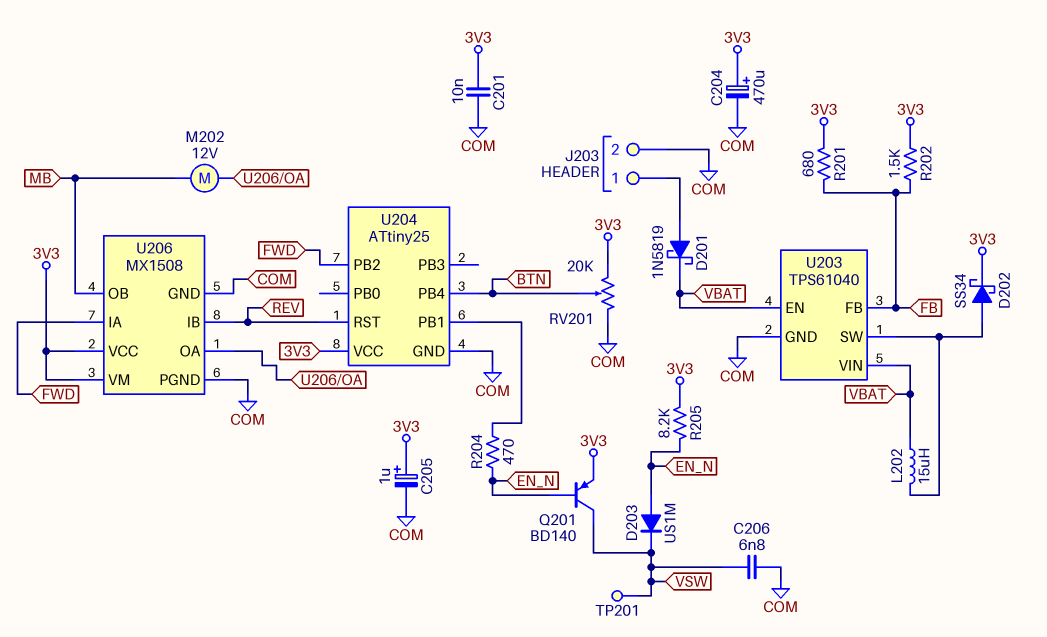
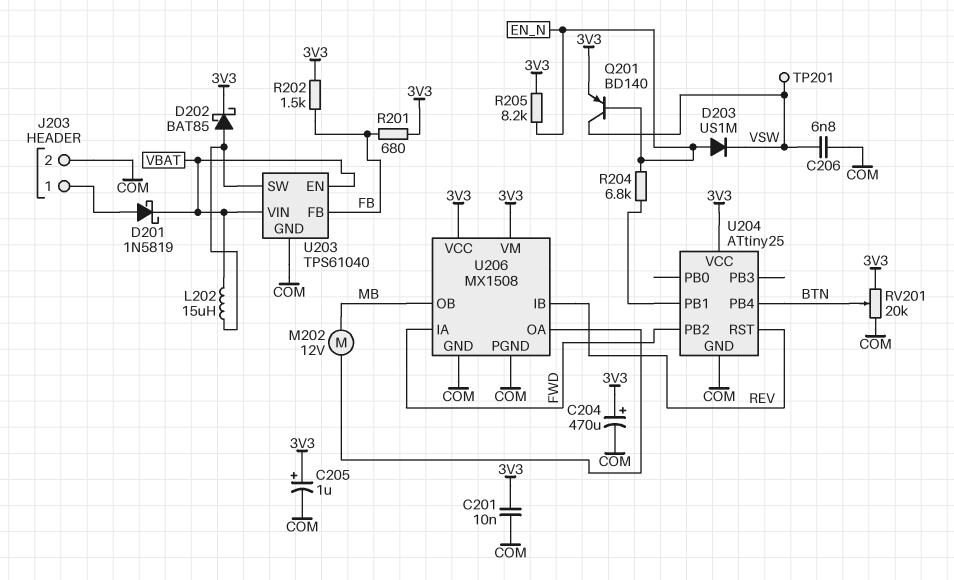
D202: schottky SS34 (A U203/SW, K 3V3) -> schottky BAT85 (A U203/SW, K 3V3)
R204: 470 (EN_N, U204/PB1) -> 6.8k (EN_N, U204/PB1)

